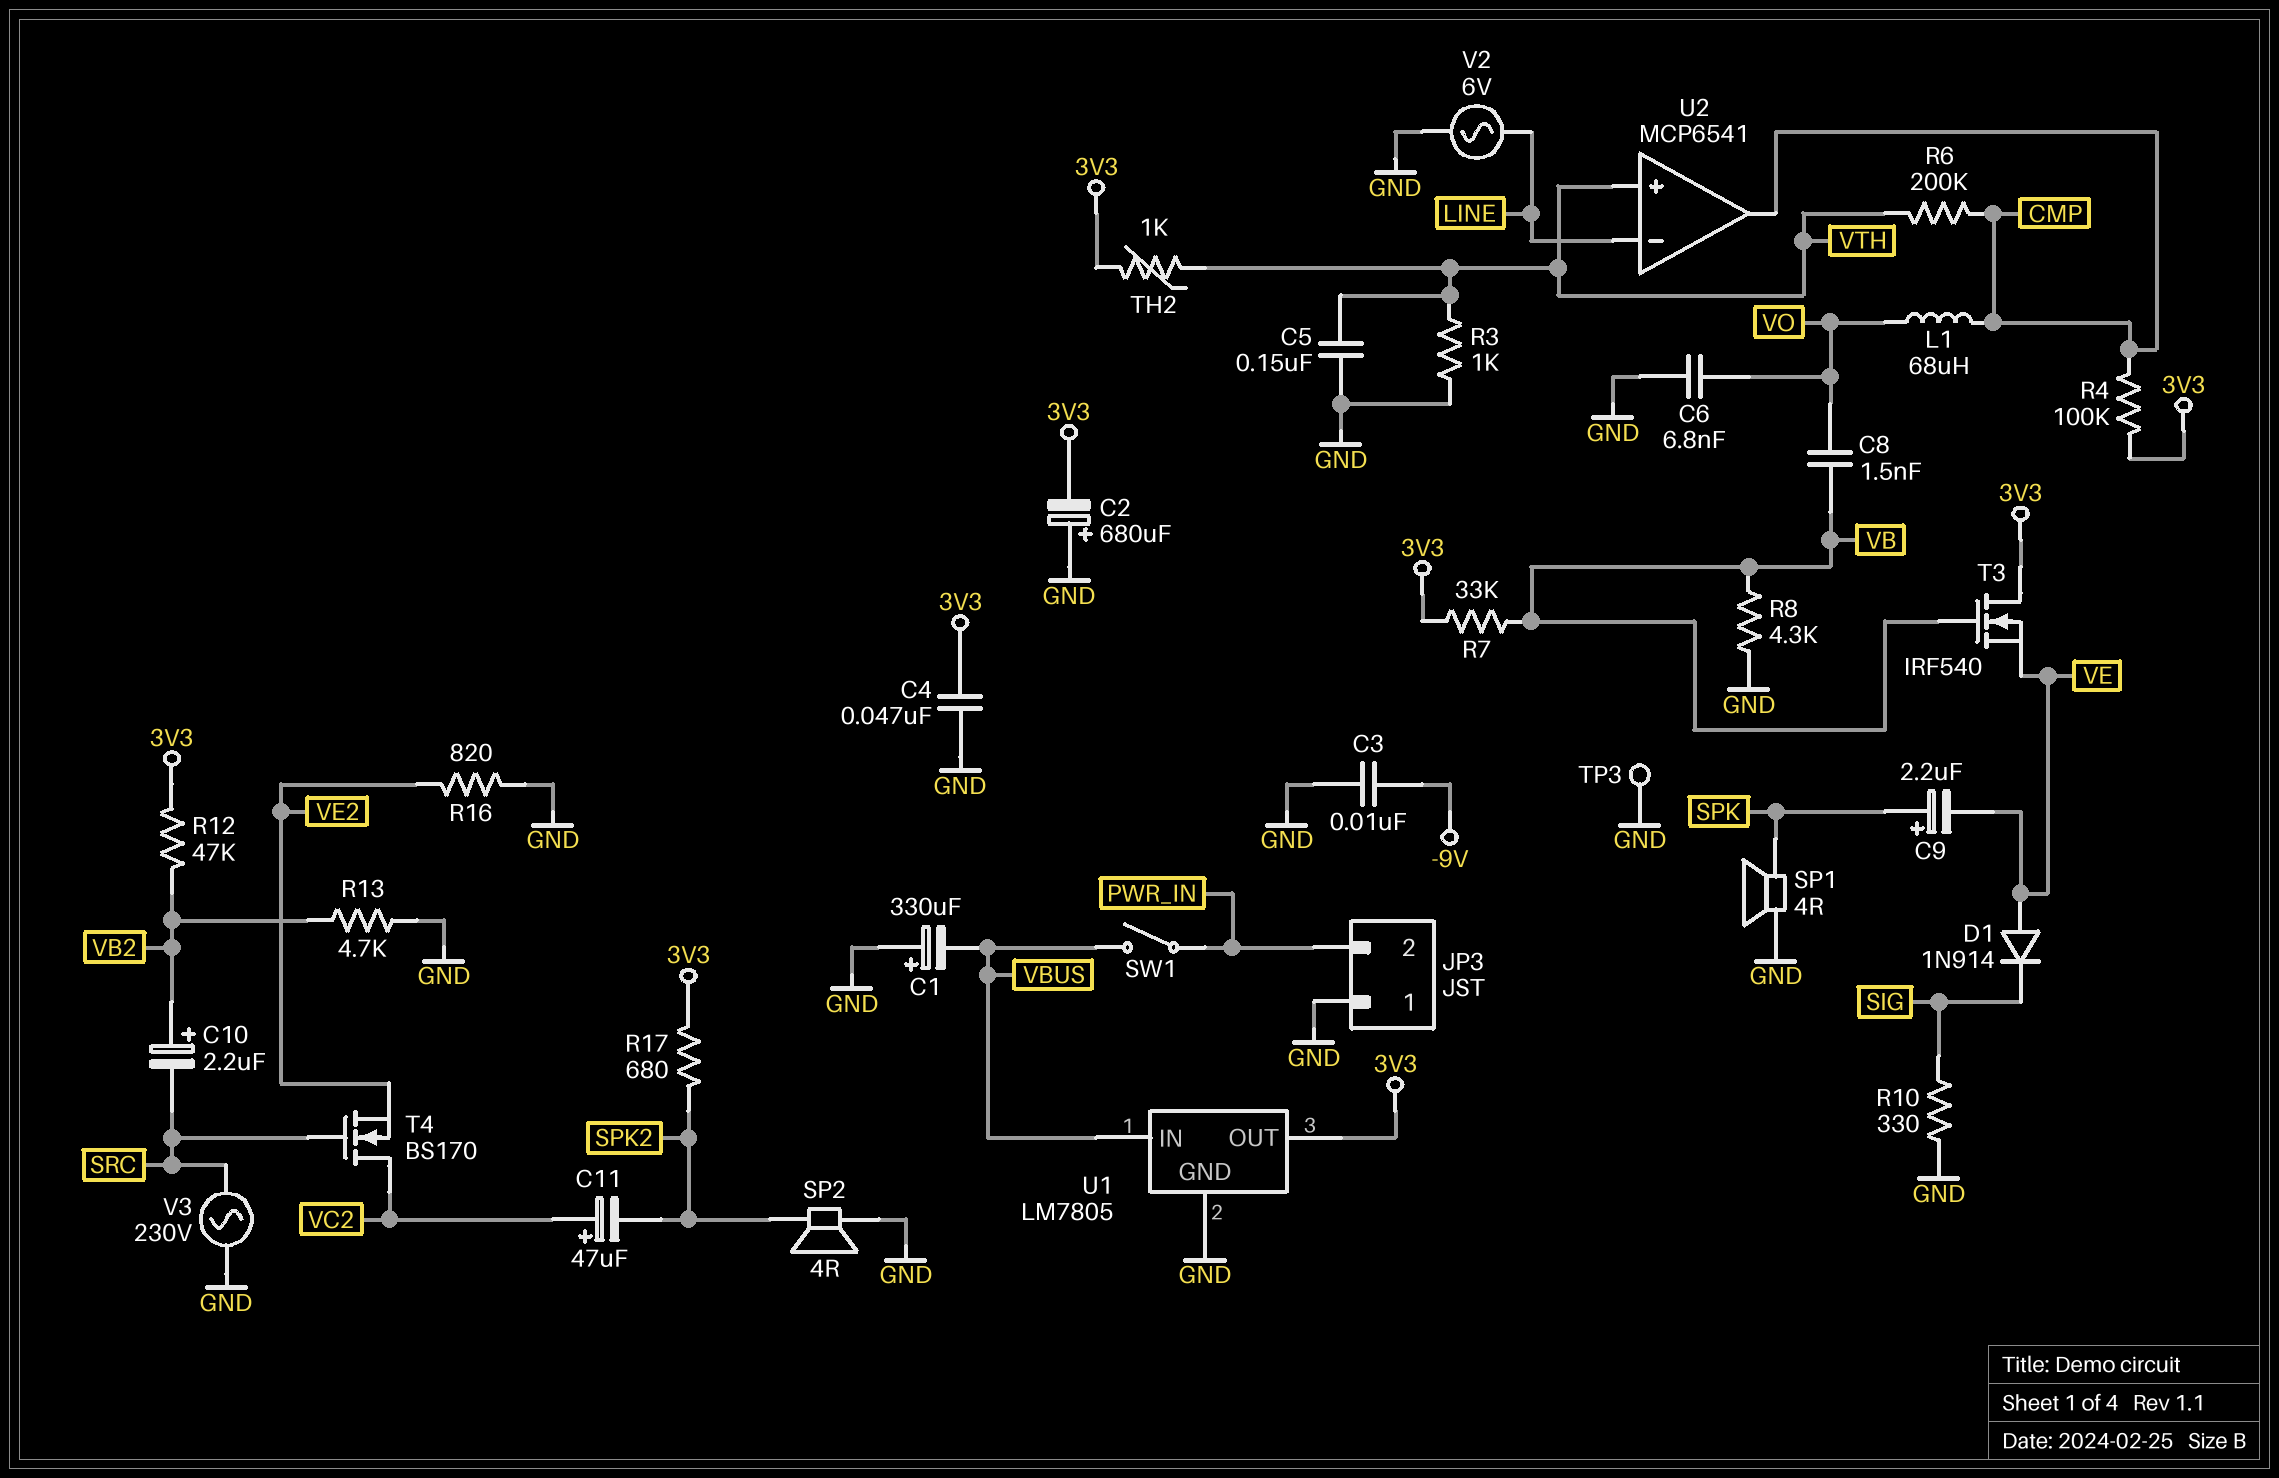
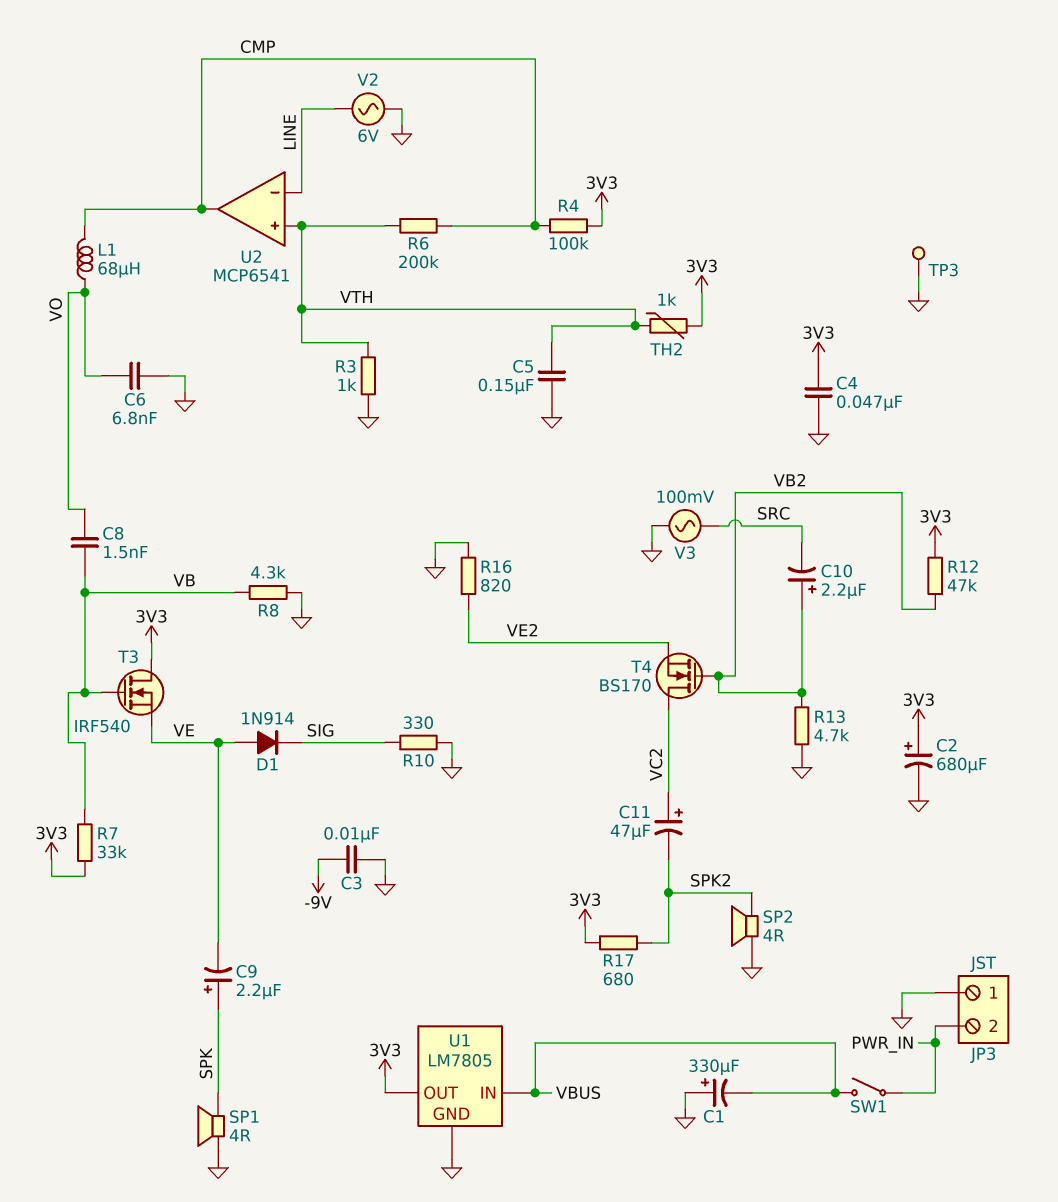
C2: 680uF (plus GND, minus 3V3) -> 680uF (plus 3V3, minus GND)
T4: NMOS BS170 (G SRC, D VC2, S VE2) -> NMOS BS170 (G VB2, D VC2, S VE2)
V3: AC 230V (GND, SRC) -> AC 100mV (GND, SRC)

